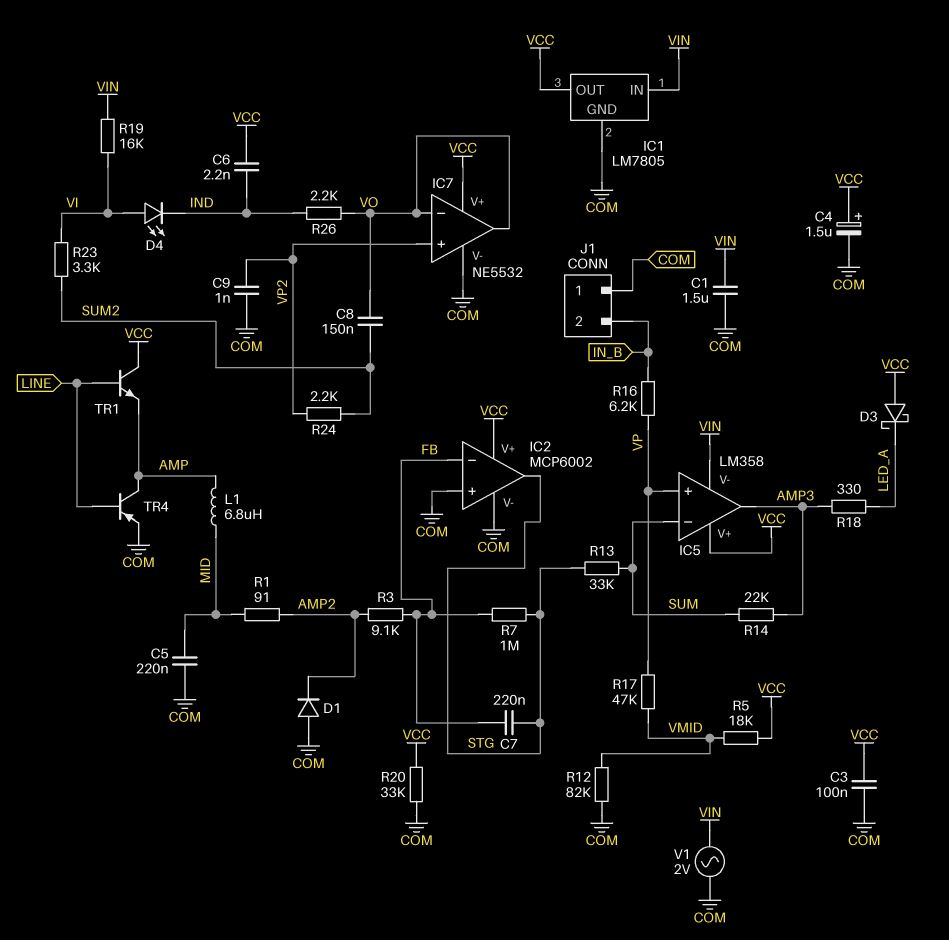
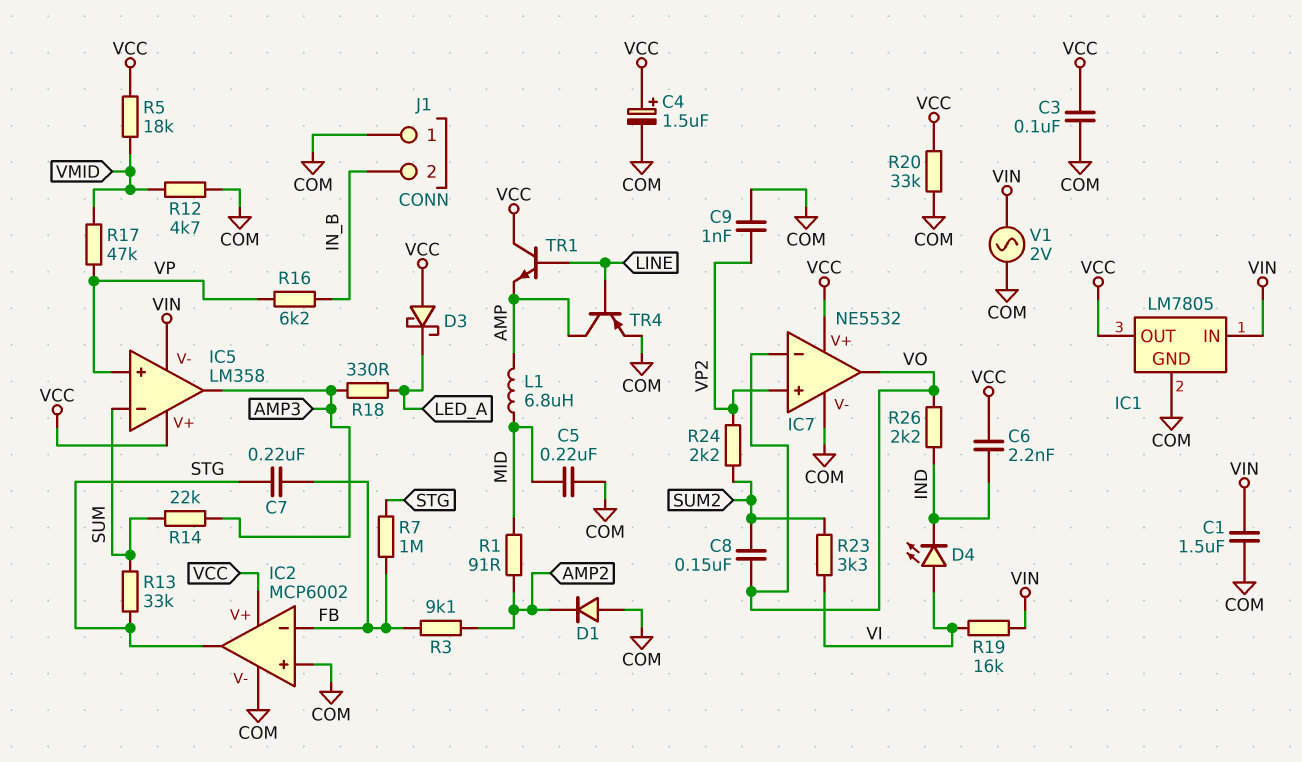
R12: 82k (COM, VMID) -> 4.7k (COM, VMID)

